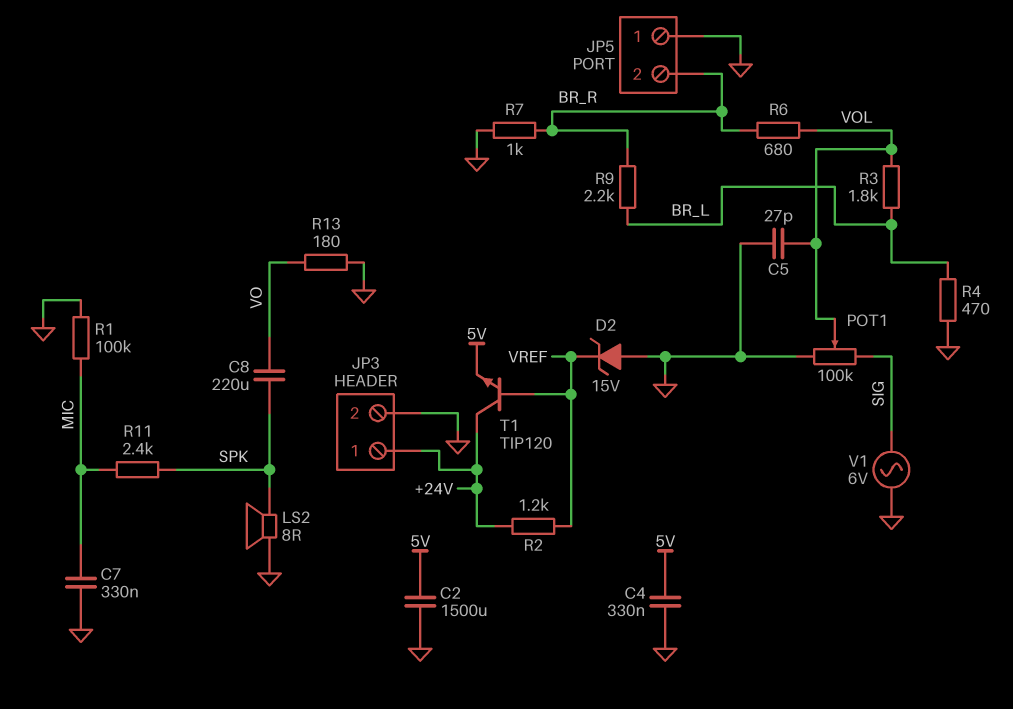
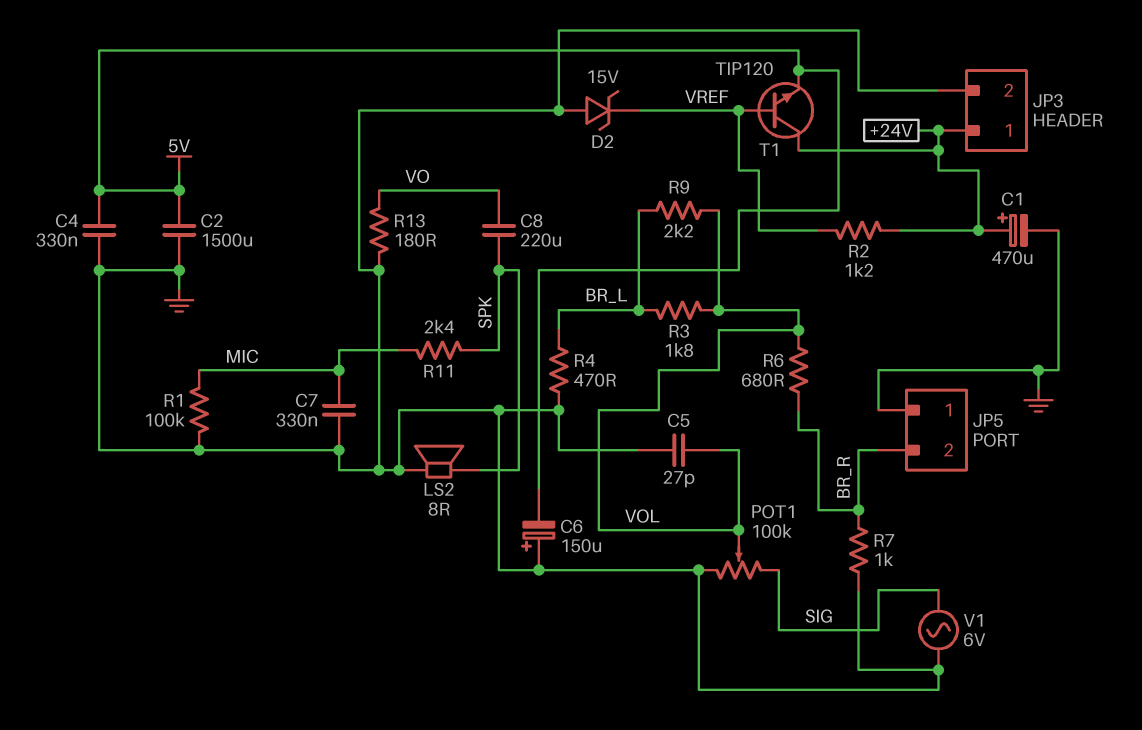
C1: none -> 470uF (plus +24V, minus GND)
C6: none -> 150uF (plus GND, minus 5V)
R9: 2.2k (BR_L, BR_R) -> 2.2k (BR_L, VOL)

